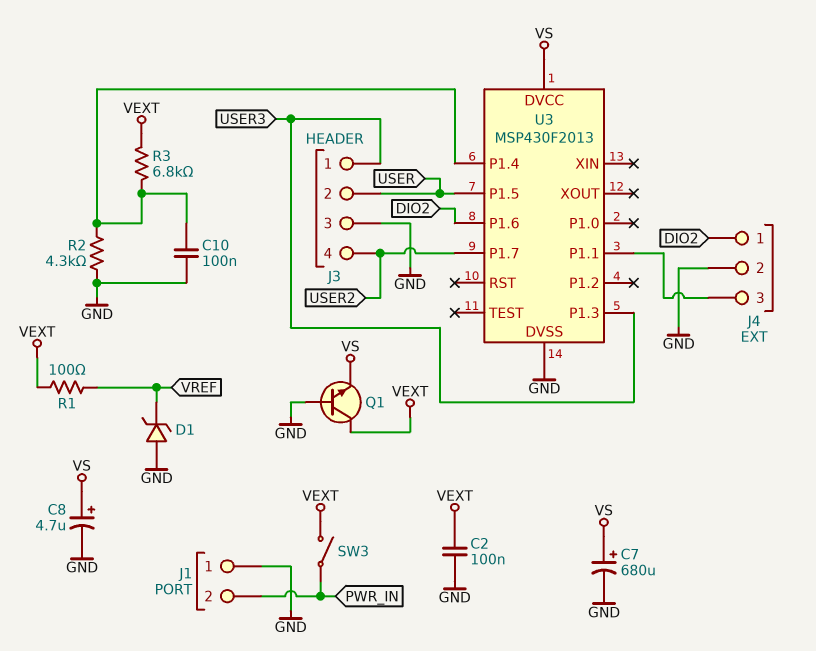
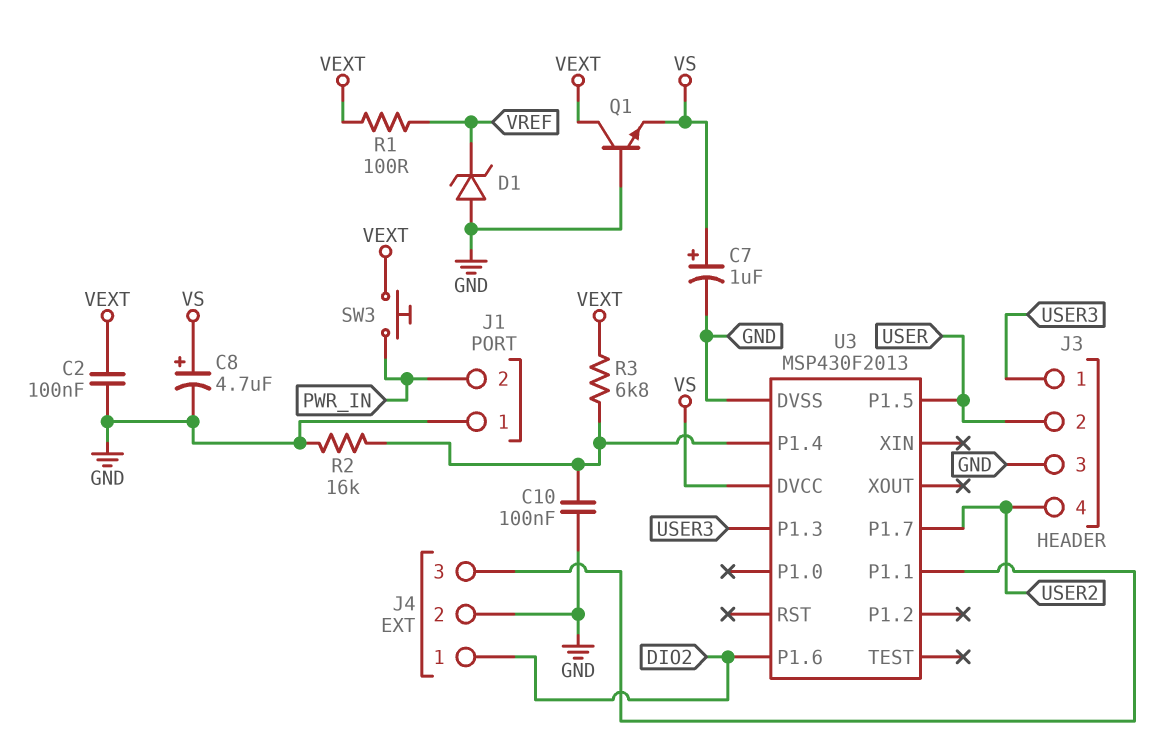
C7: 680uF (plus VS, minus GND) -> 1uF (plus VS, minus GND)
R2: 4.3k (GND, U3/P1.4) -> 16k (GND, U3/P1.4)
SW3: switch (PWR_IN, VEXT) -> button (PWR_IN, VEXT)

